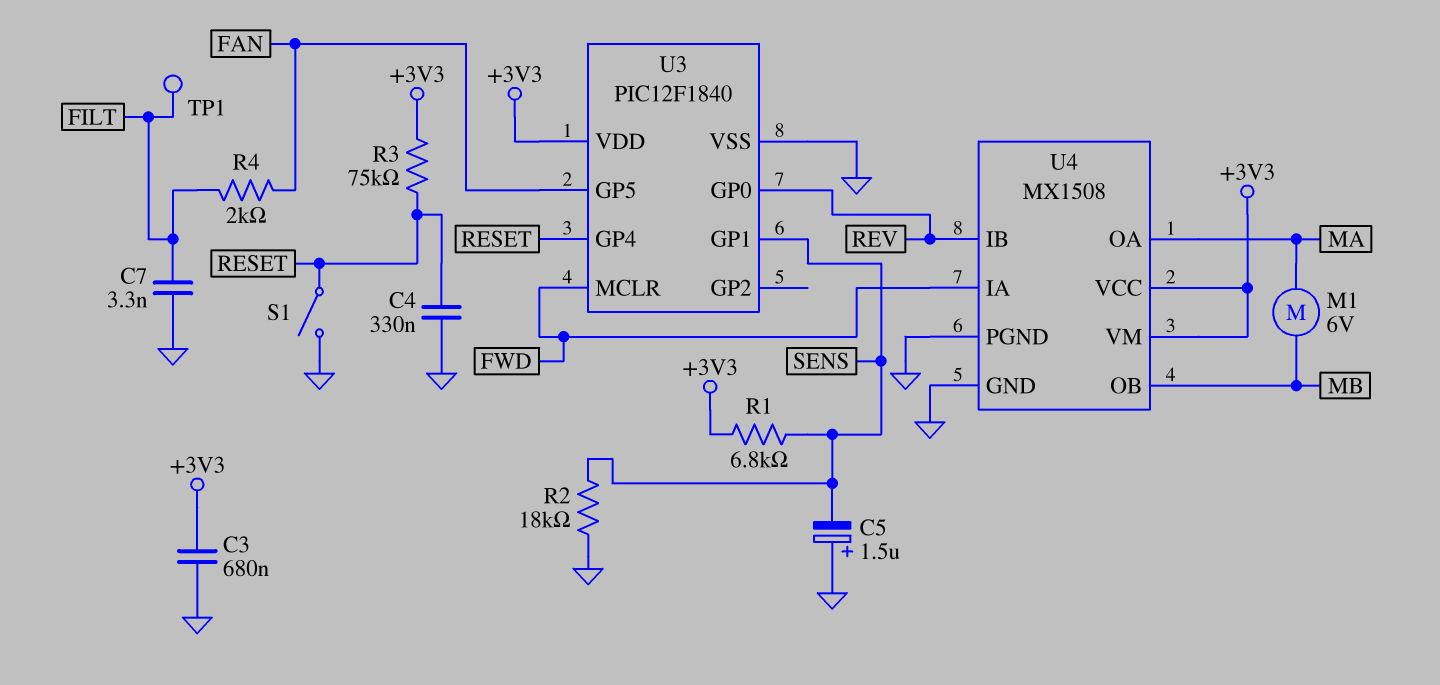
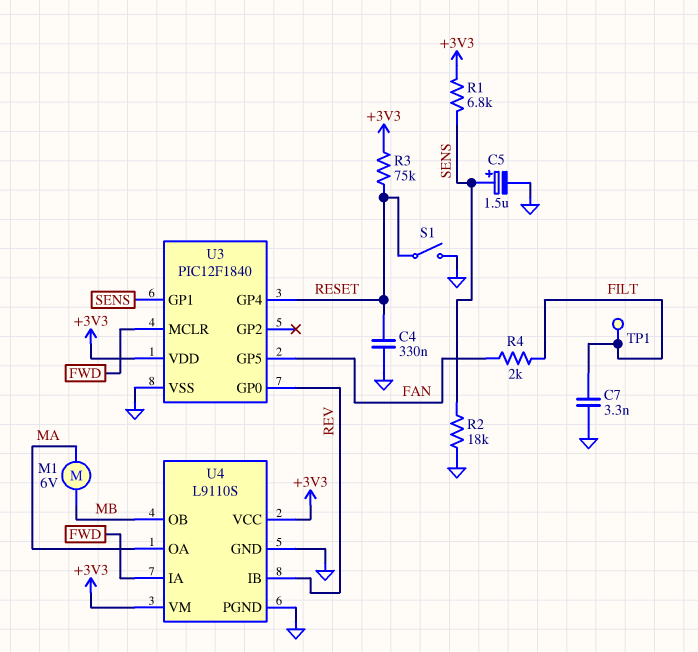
C3: 680nF (+3V3, GND) -> none
C5: 1.5uF (plus GND, minus SENS) -> 1.5uF (plus SENS, minus GND)
U4: MX1508 -> L9110S

